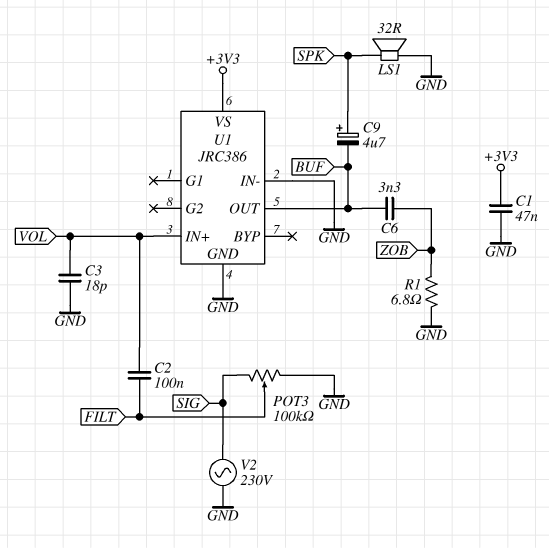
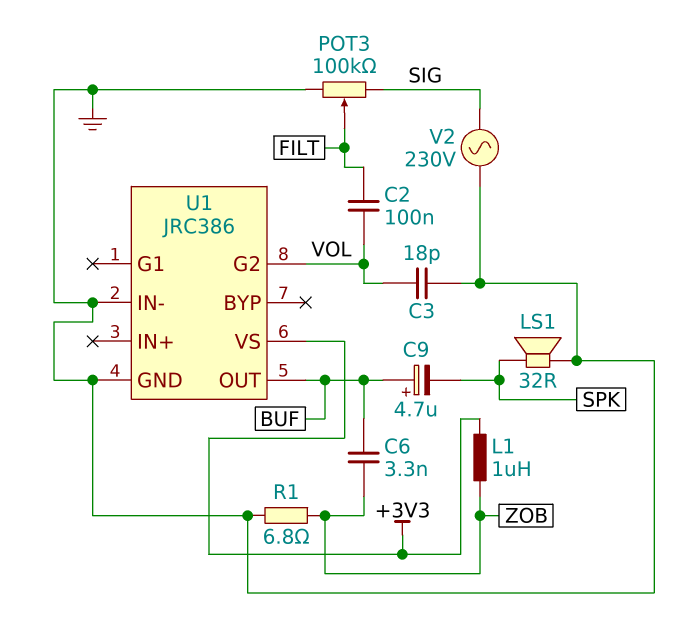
C1: 47nF (+3V3, GND) -> none
C9: 4.7uF (plus SPK, minus BUF) -> 4.7uF (plus BUF, minus SPK)
L1: none -> 1uH (+3V3, ZOB)
U1 pin G2: none -> VOL
U1 pin IN+: VOL -> none

